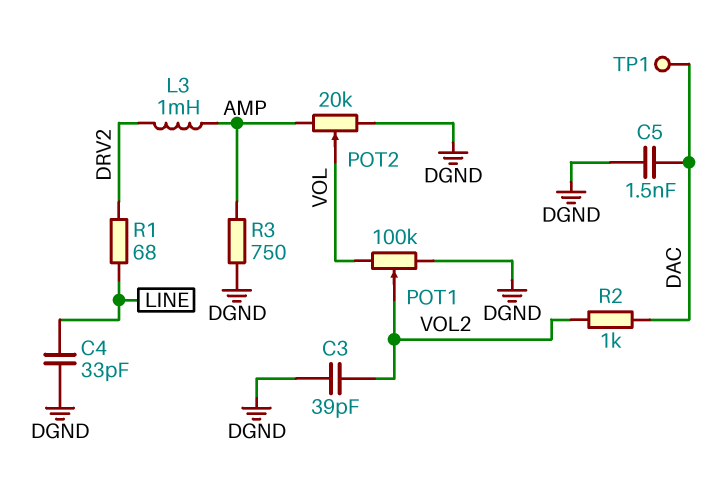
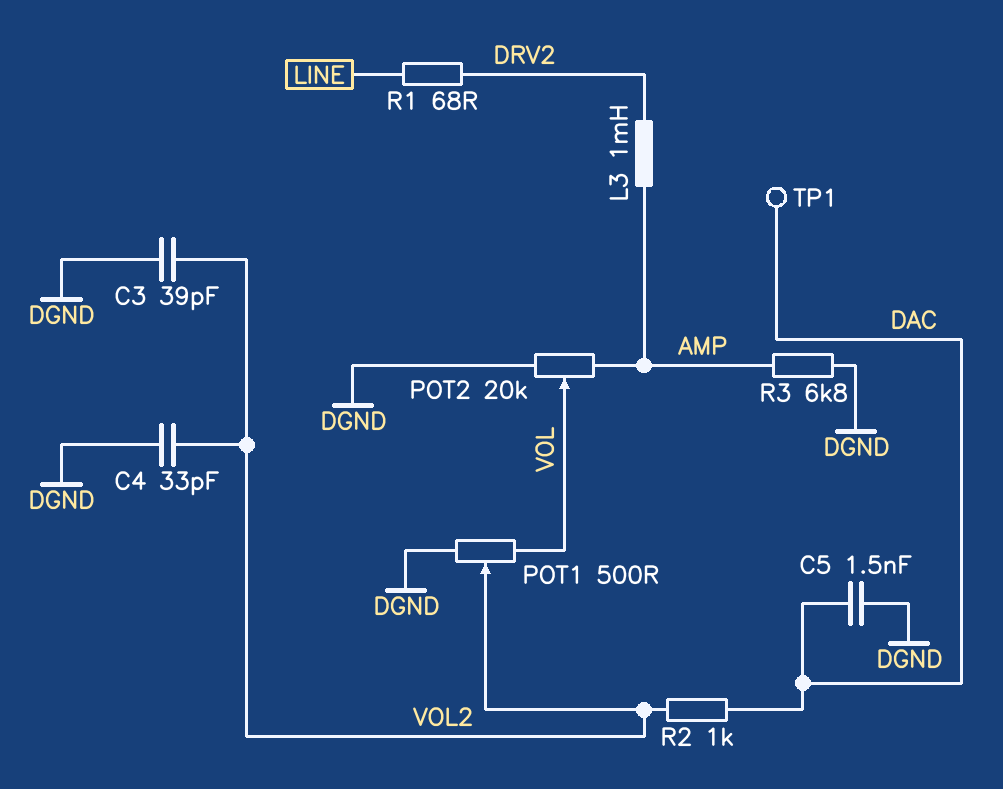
C4: 33pF (DGND, LINE) -> 33pF (DGND, VOL2)
POT1: 100k (DGND, VOL, wiper VOL2) -> 500 (DGND, VOL, wiper VOL2)
R3: 750 (AMP, DGND) -> 6.8k (AMP, DGND)

